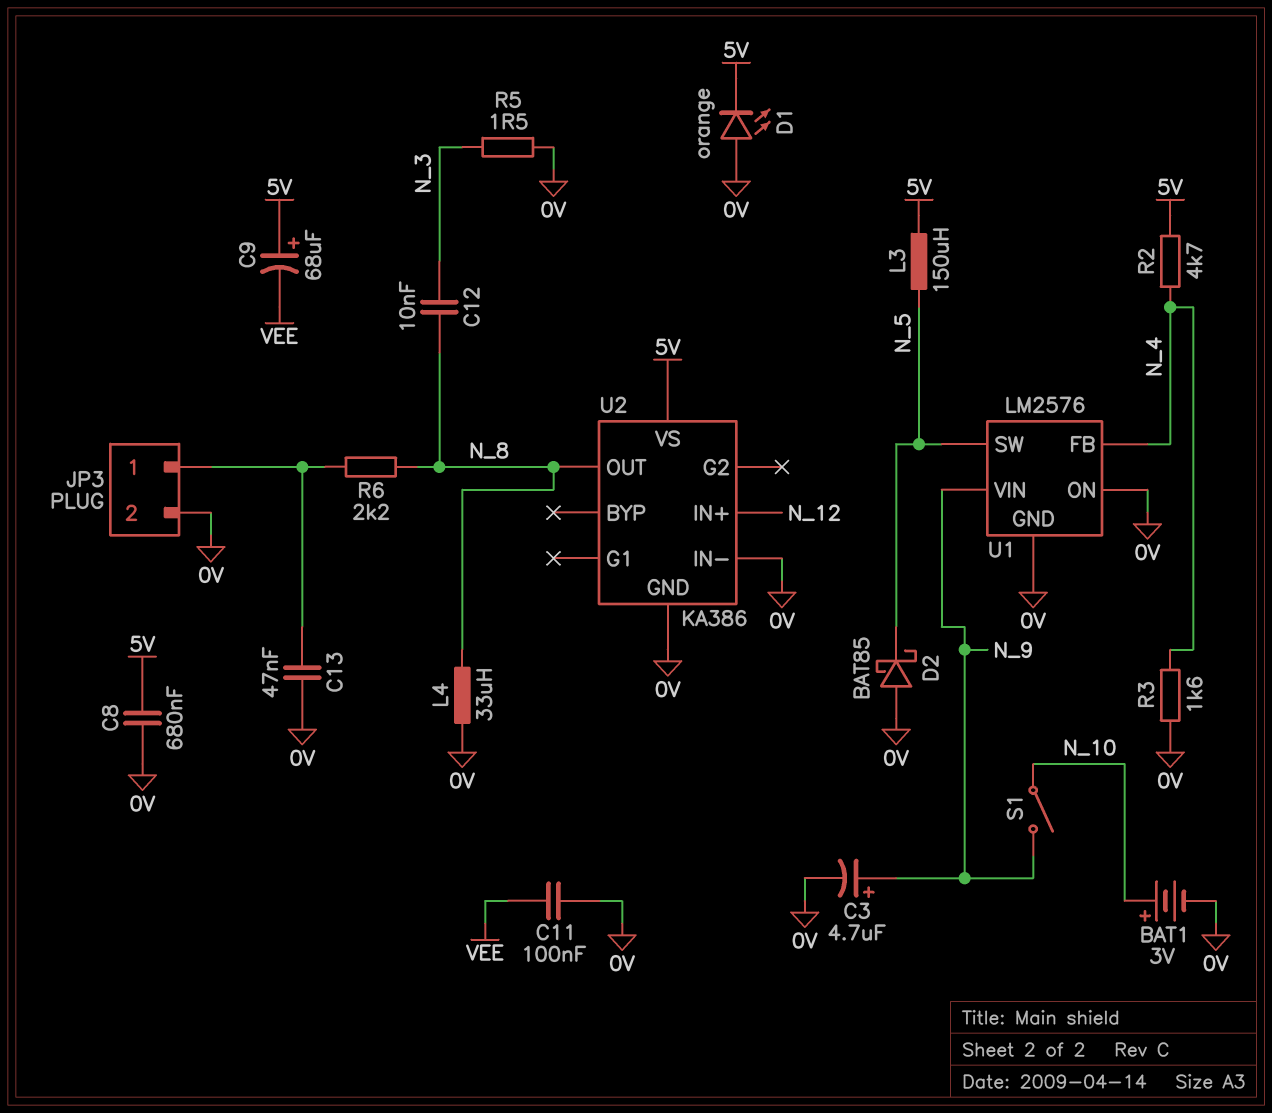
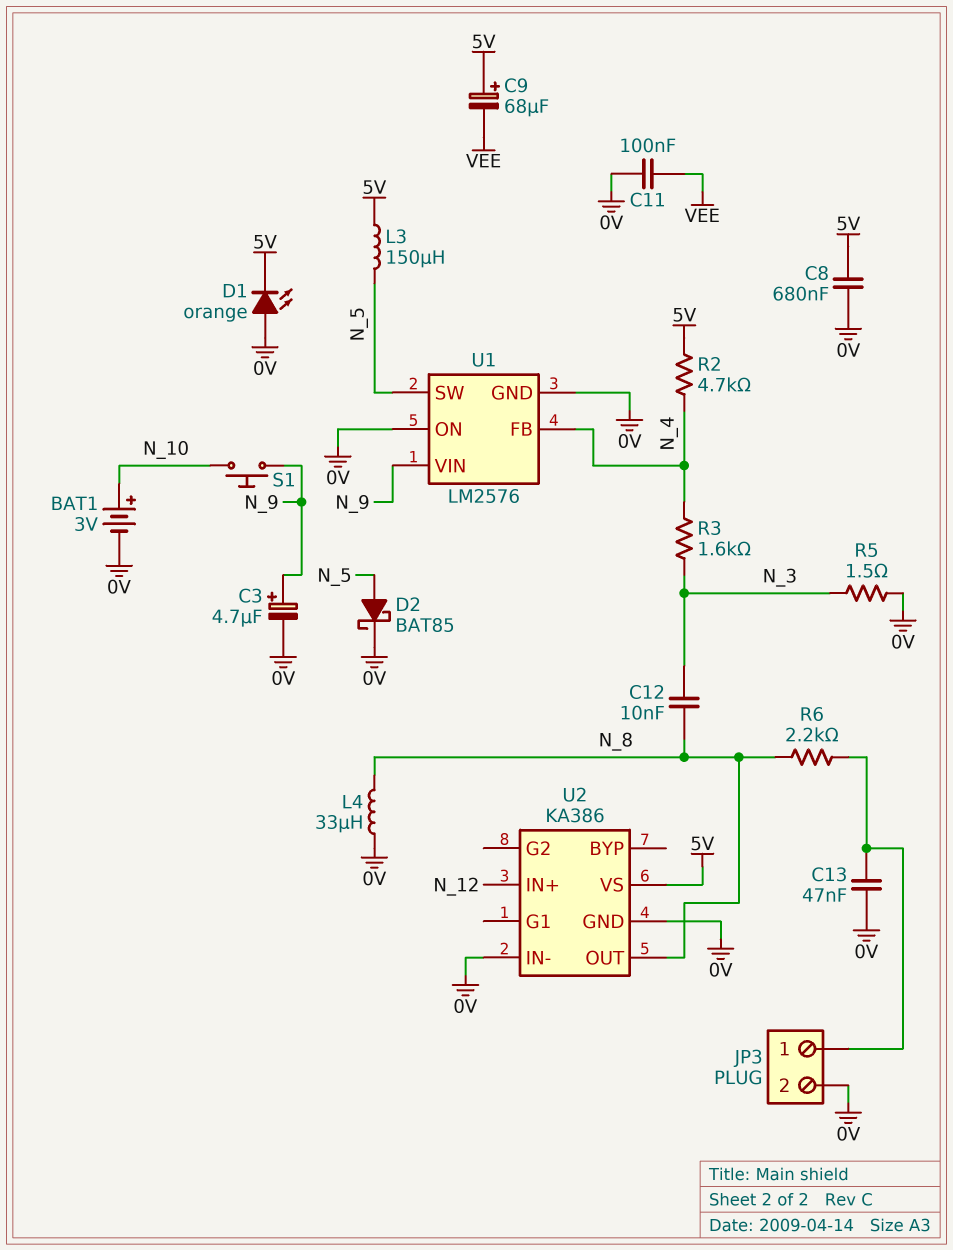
D2: schottky BAT85 (A 0V, K N_5) -> schottky BAT85 (A N_5, K 0V)
R3: 1.6k (0V, N_4) -> 1.6k (N_3, N_4)
S1: switch (N_9, N_10) -> button (N_9, N_10)

